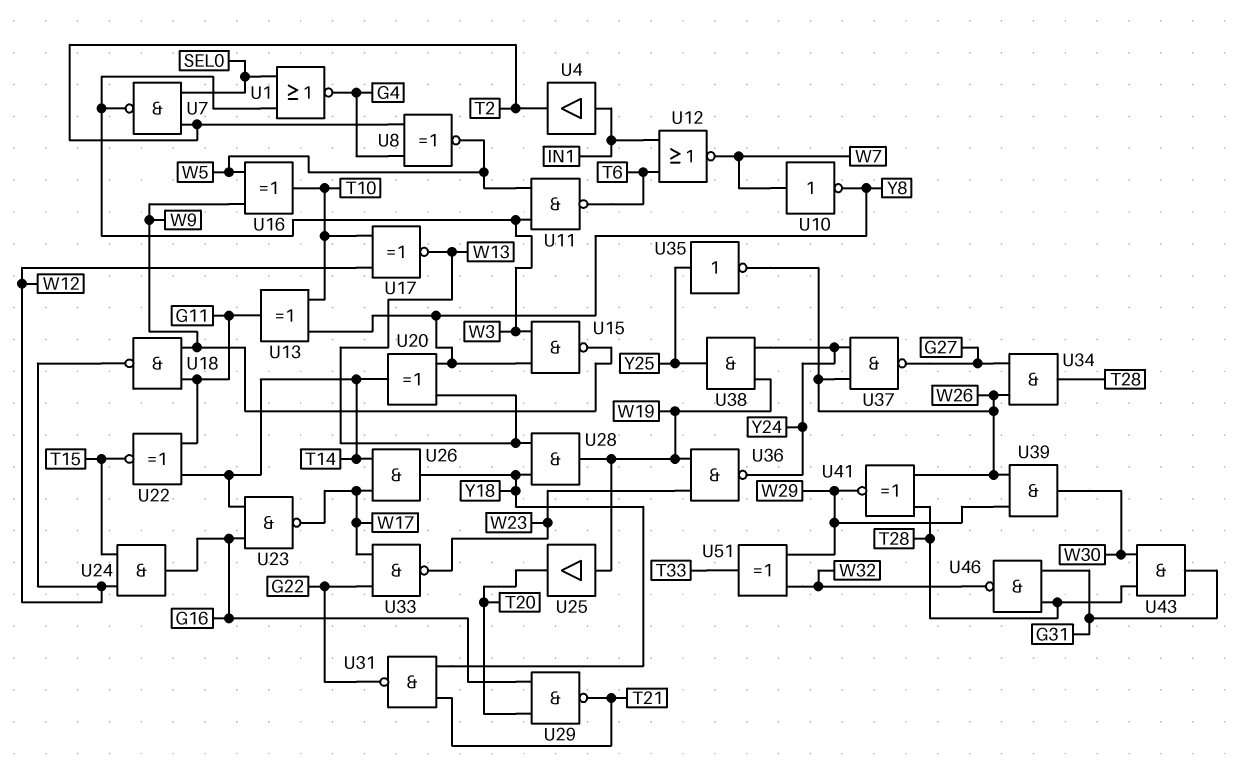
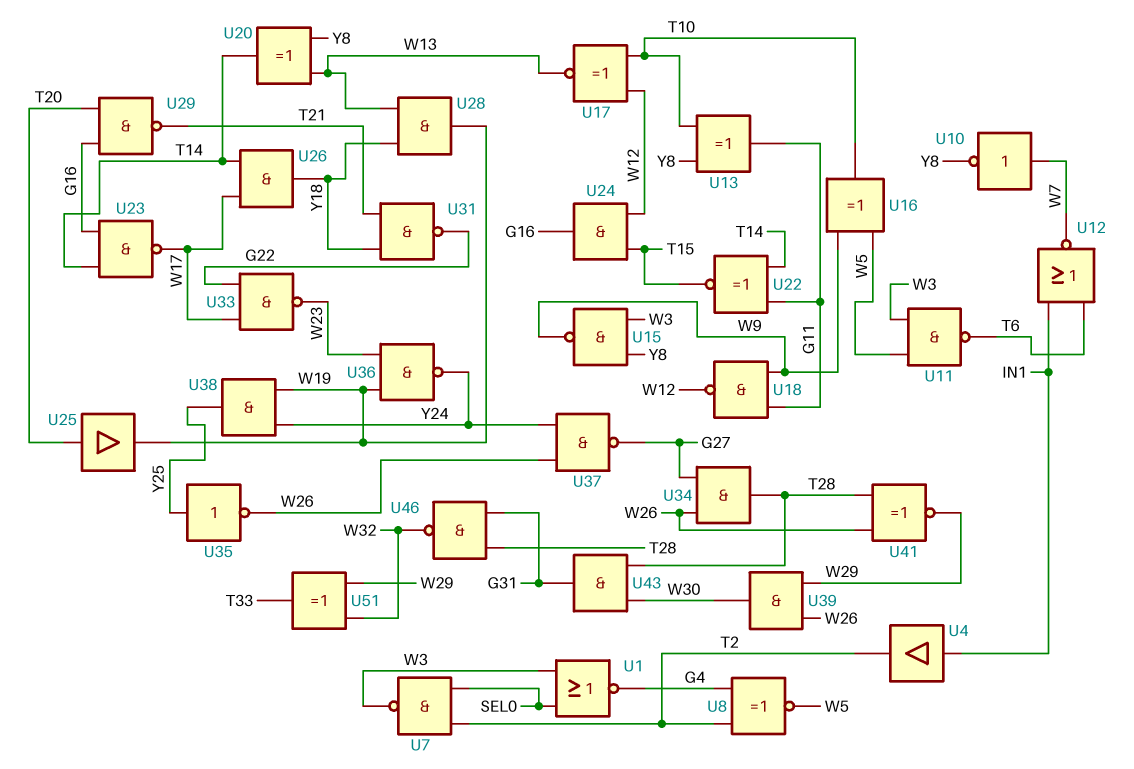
U25: buffer (in W19, out T20) -> buffer (in T20, out W19)

